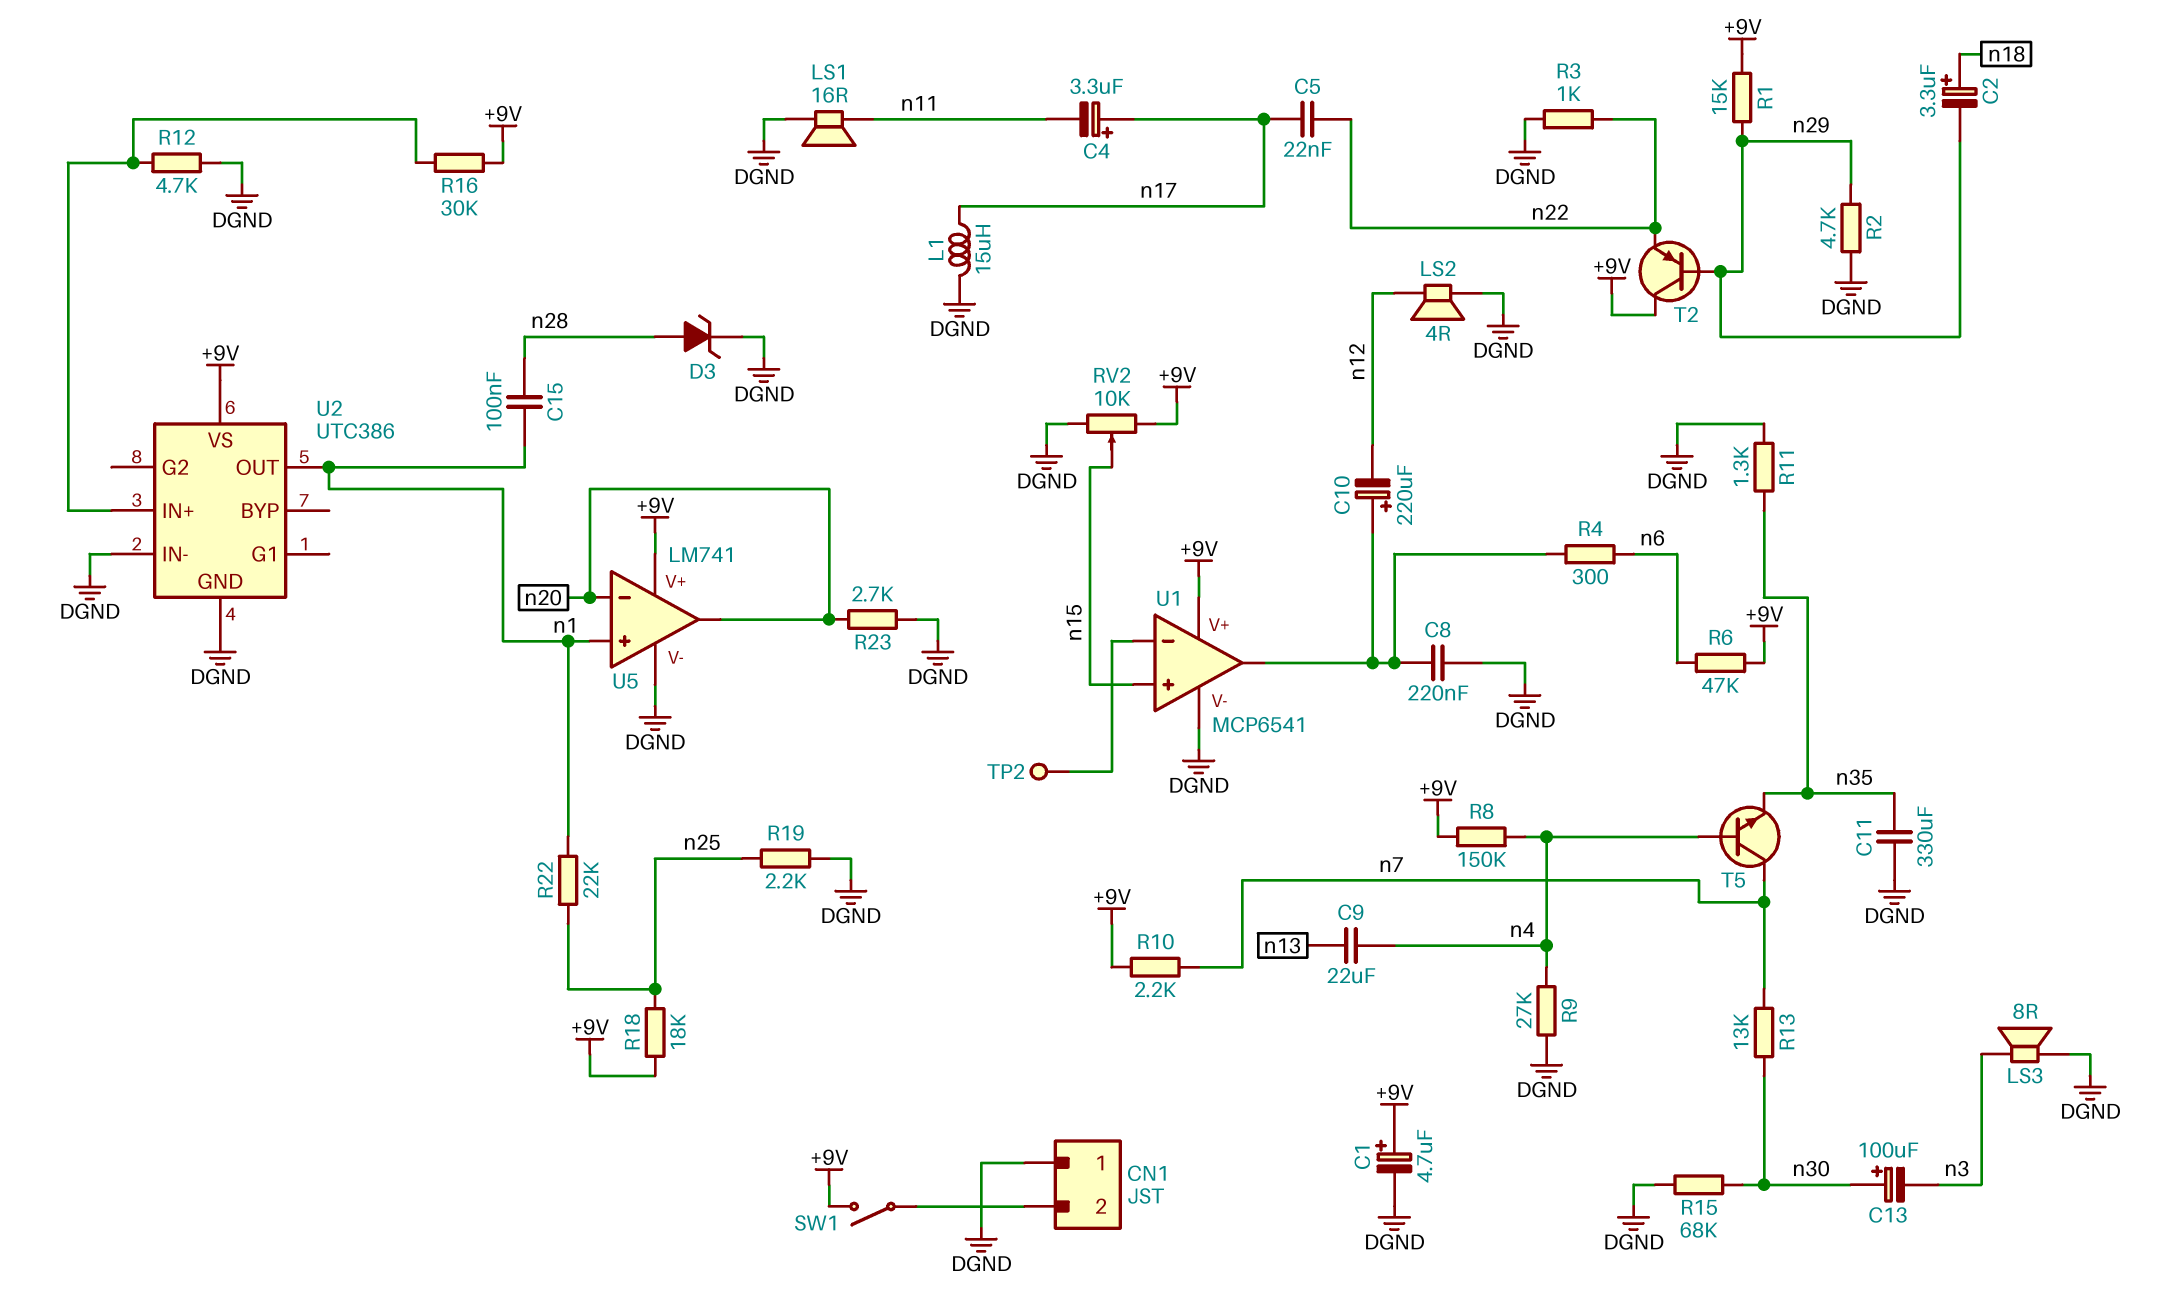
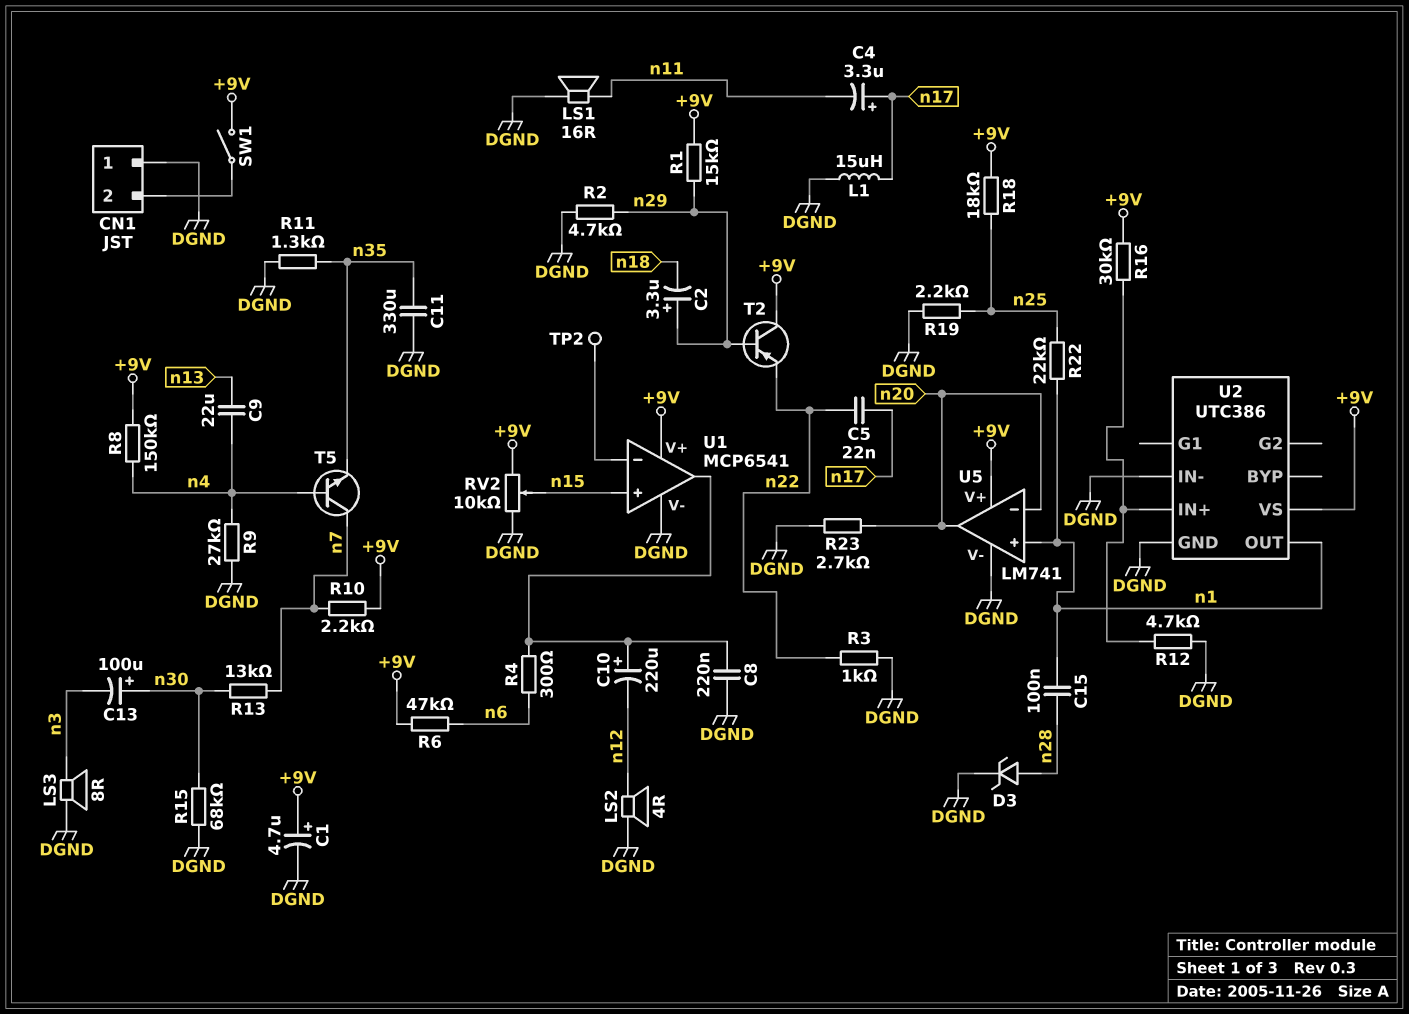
C2: 3.3uF (plus n18, minus n29) -> 3.3uF (plus n29, minus n18)

